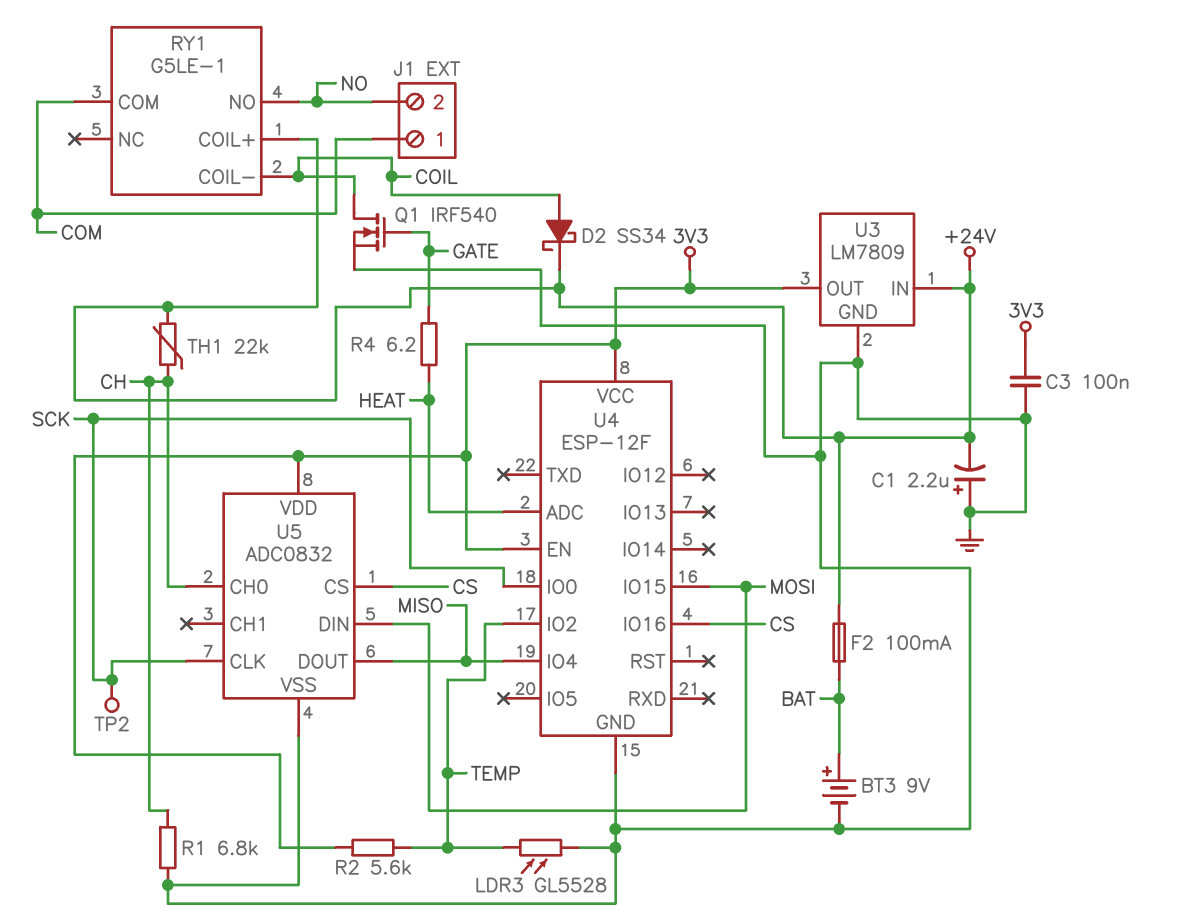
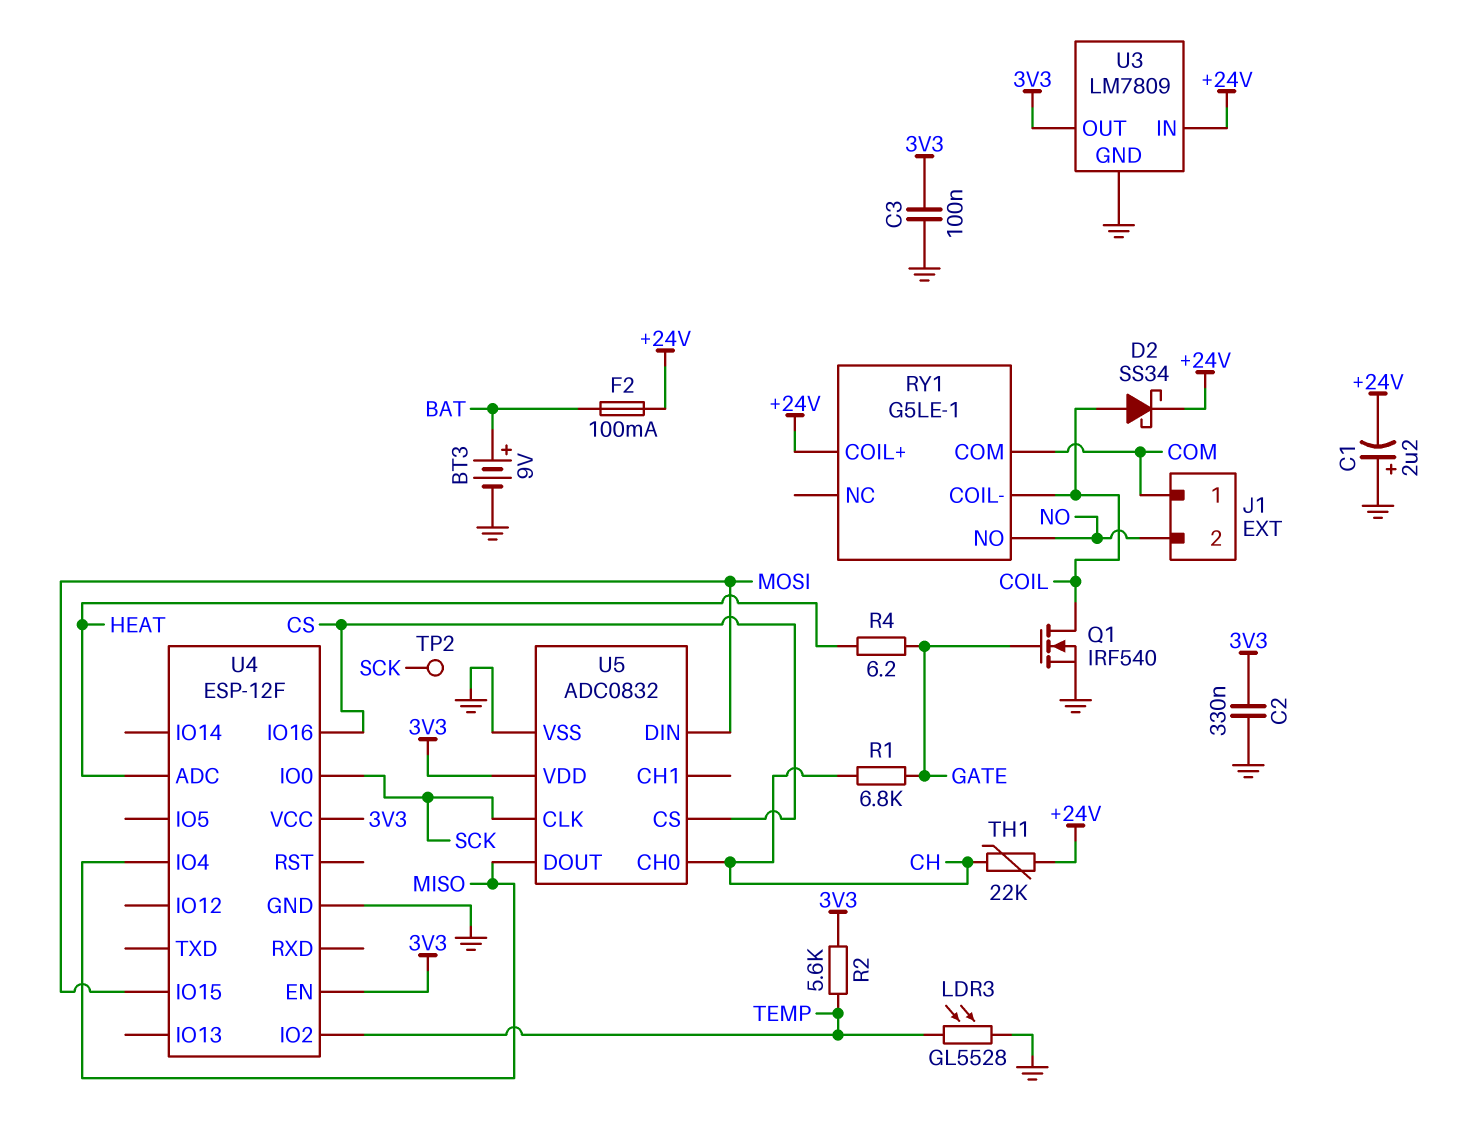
C2: none -> 330nF (3V3, GND)
R1: 6.8k (CH, GND) -> 6.8k (CH, GATE)

